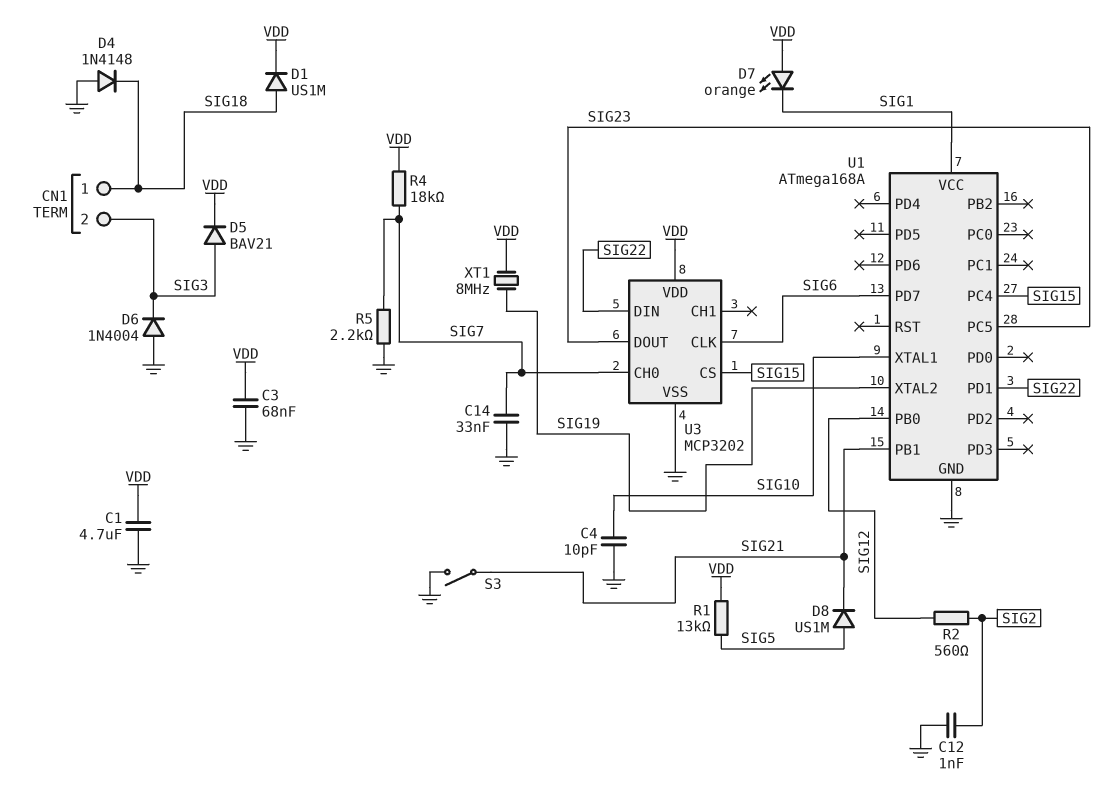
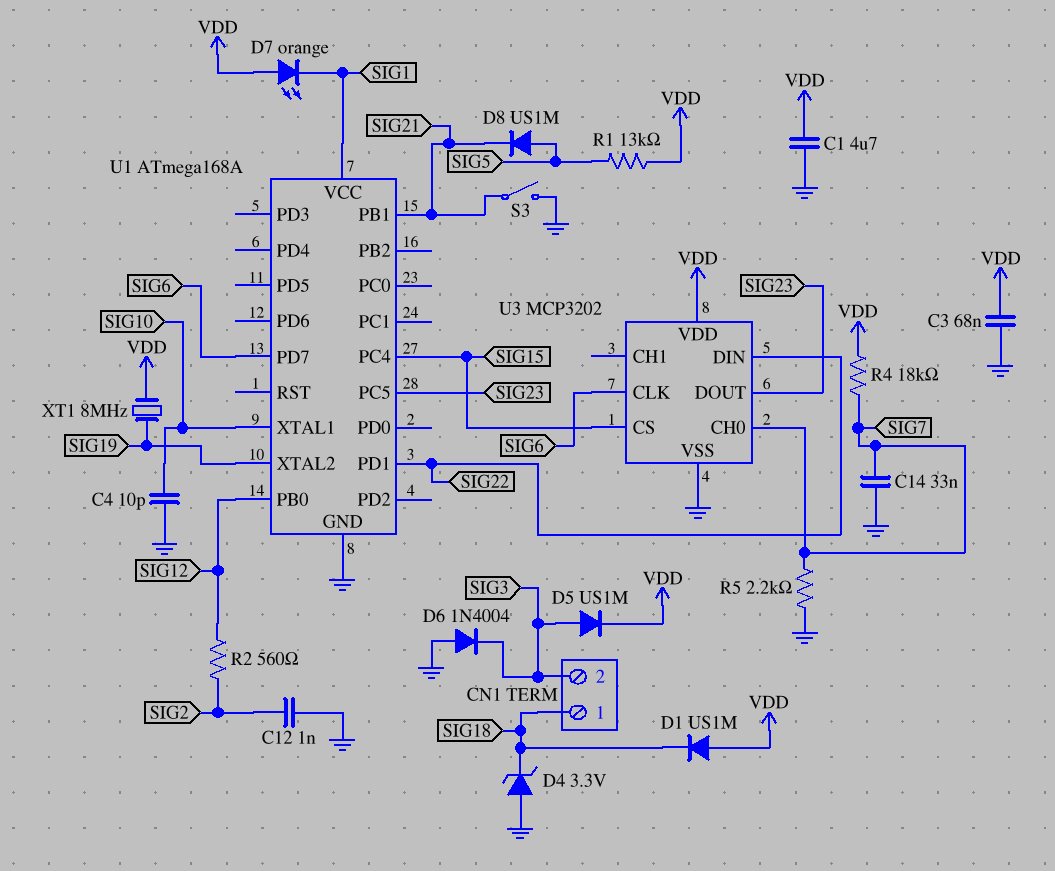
D1: diode US1M (A SIG18, K VDD) -> diode US1M (A VDD, K SIG18)
D4: diode 1N4148 (A GND, K SIG18) -> zener 3.3V (A GND, K SIG18)
D5: diode BAV21 (A SIG3, K VDD) -> diode US1M (A SIG3, K VDD)

